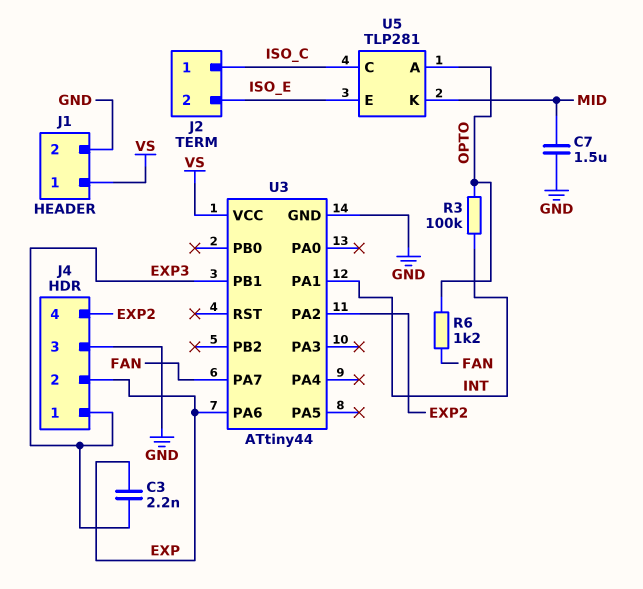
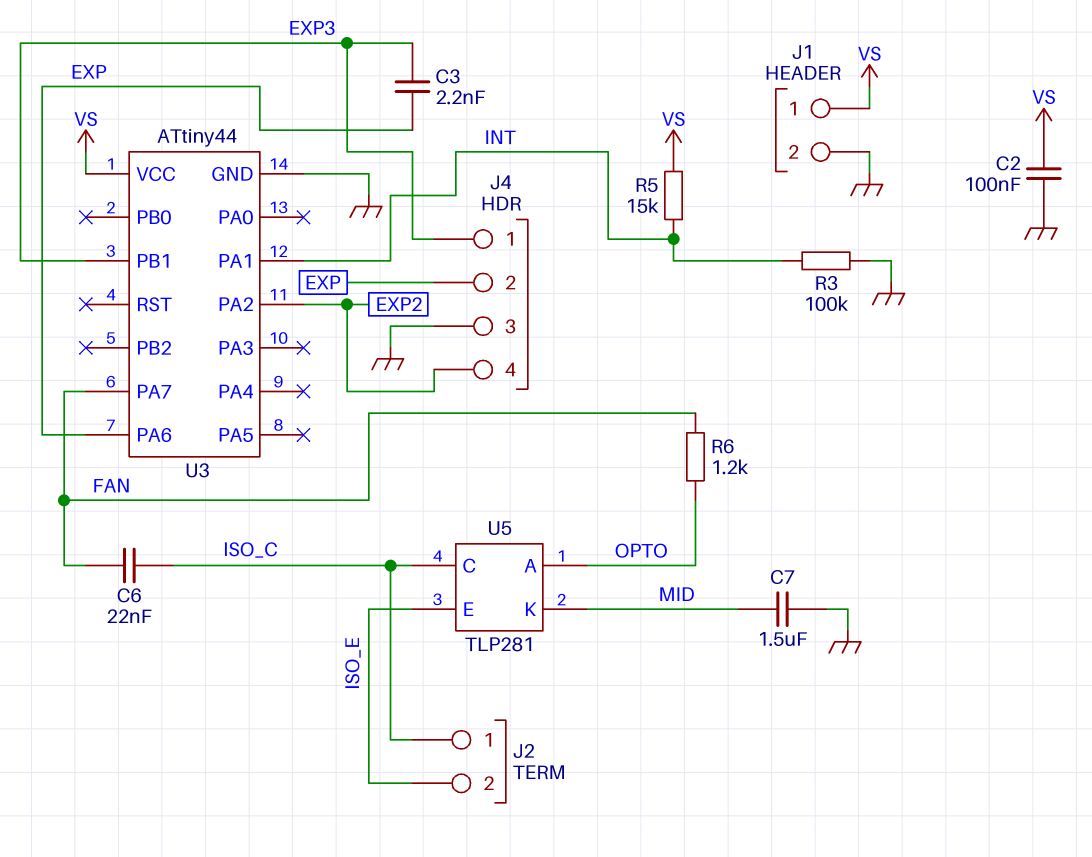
C2: none -> 100nF (GND, VS)
C6: none -> 22nF (FAN, ISO_C)
R3: 100k (INT, OPTO) -> 100k (GND, INT)
R5: none -> 15k (INT, VS)

